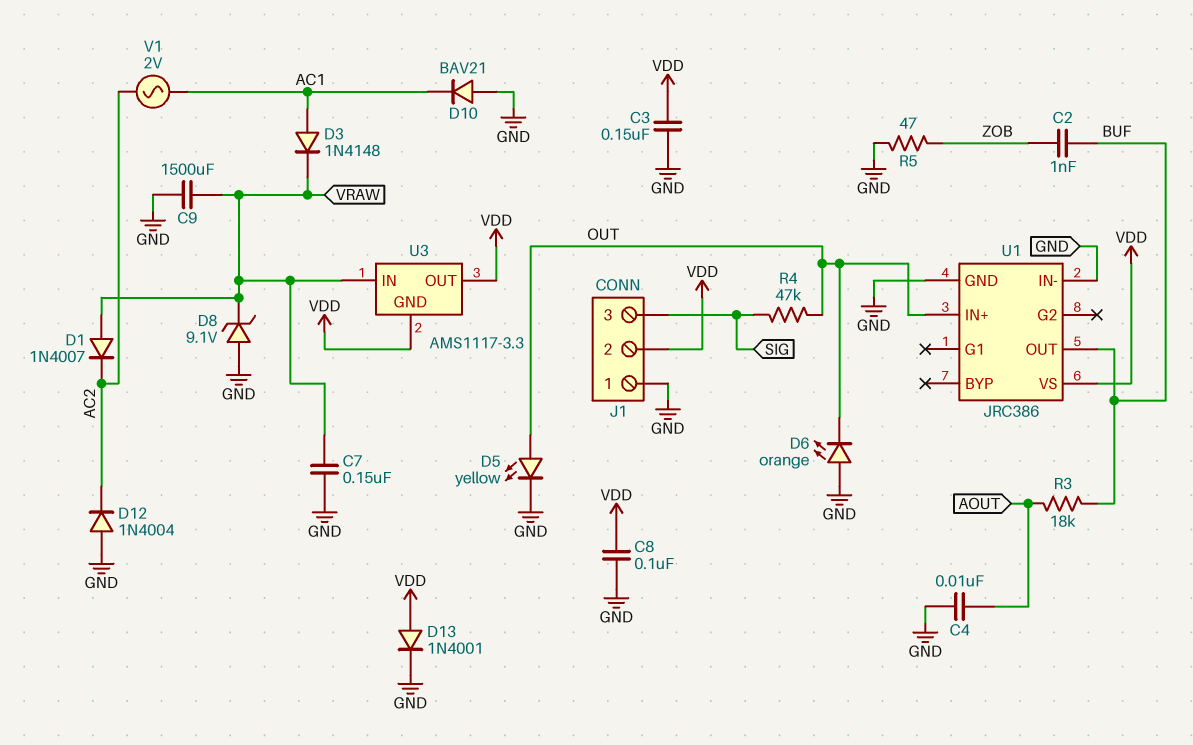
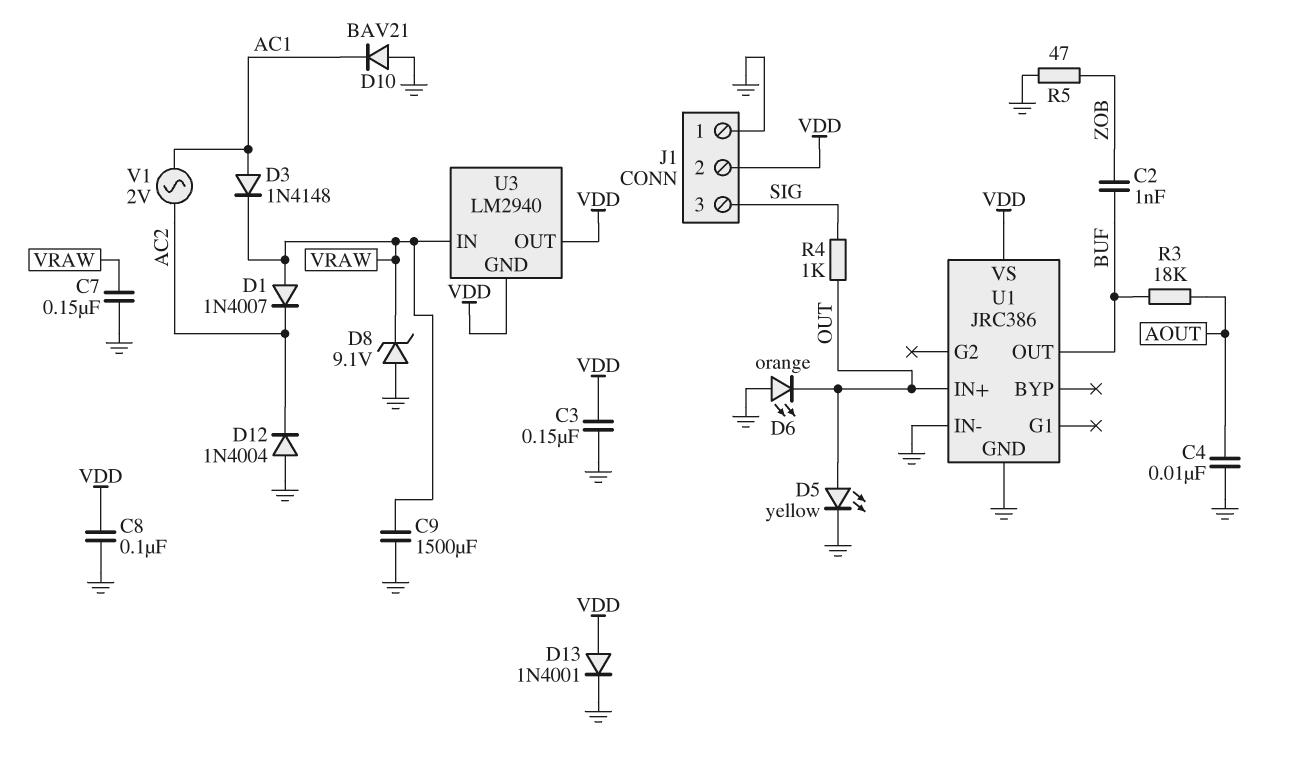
R4: 47k (OUT, SIG) -> 1k (OUT, SIG)
U3: AMS1117-3.3 -> LM2940

